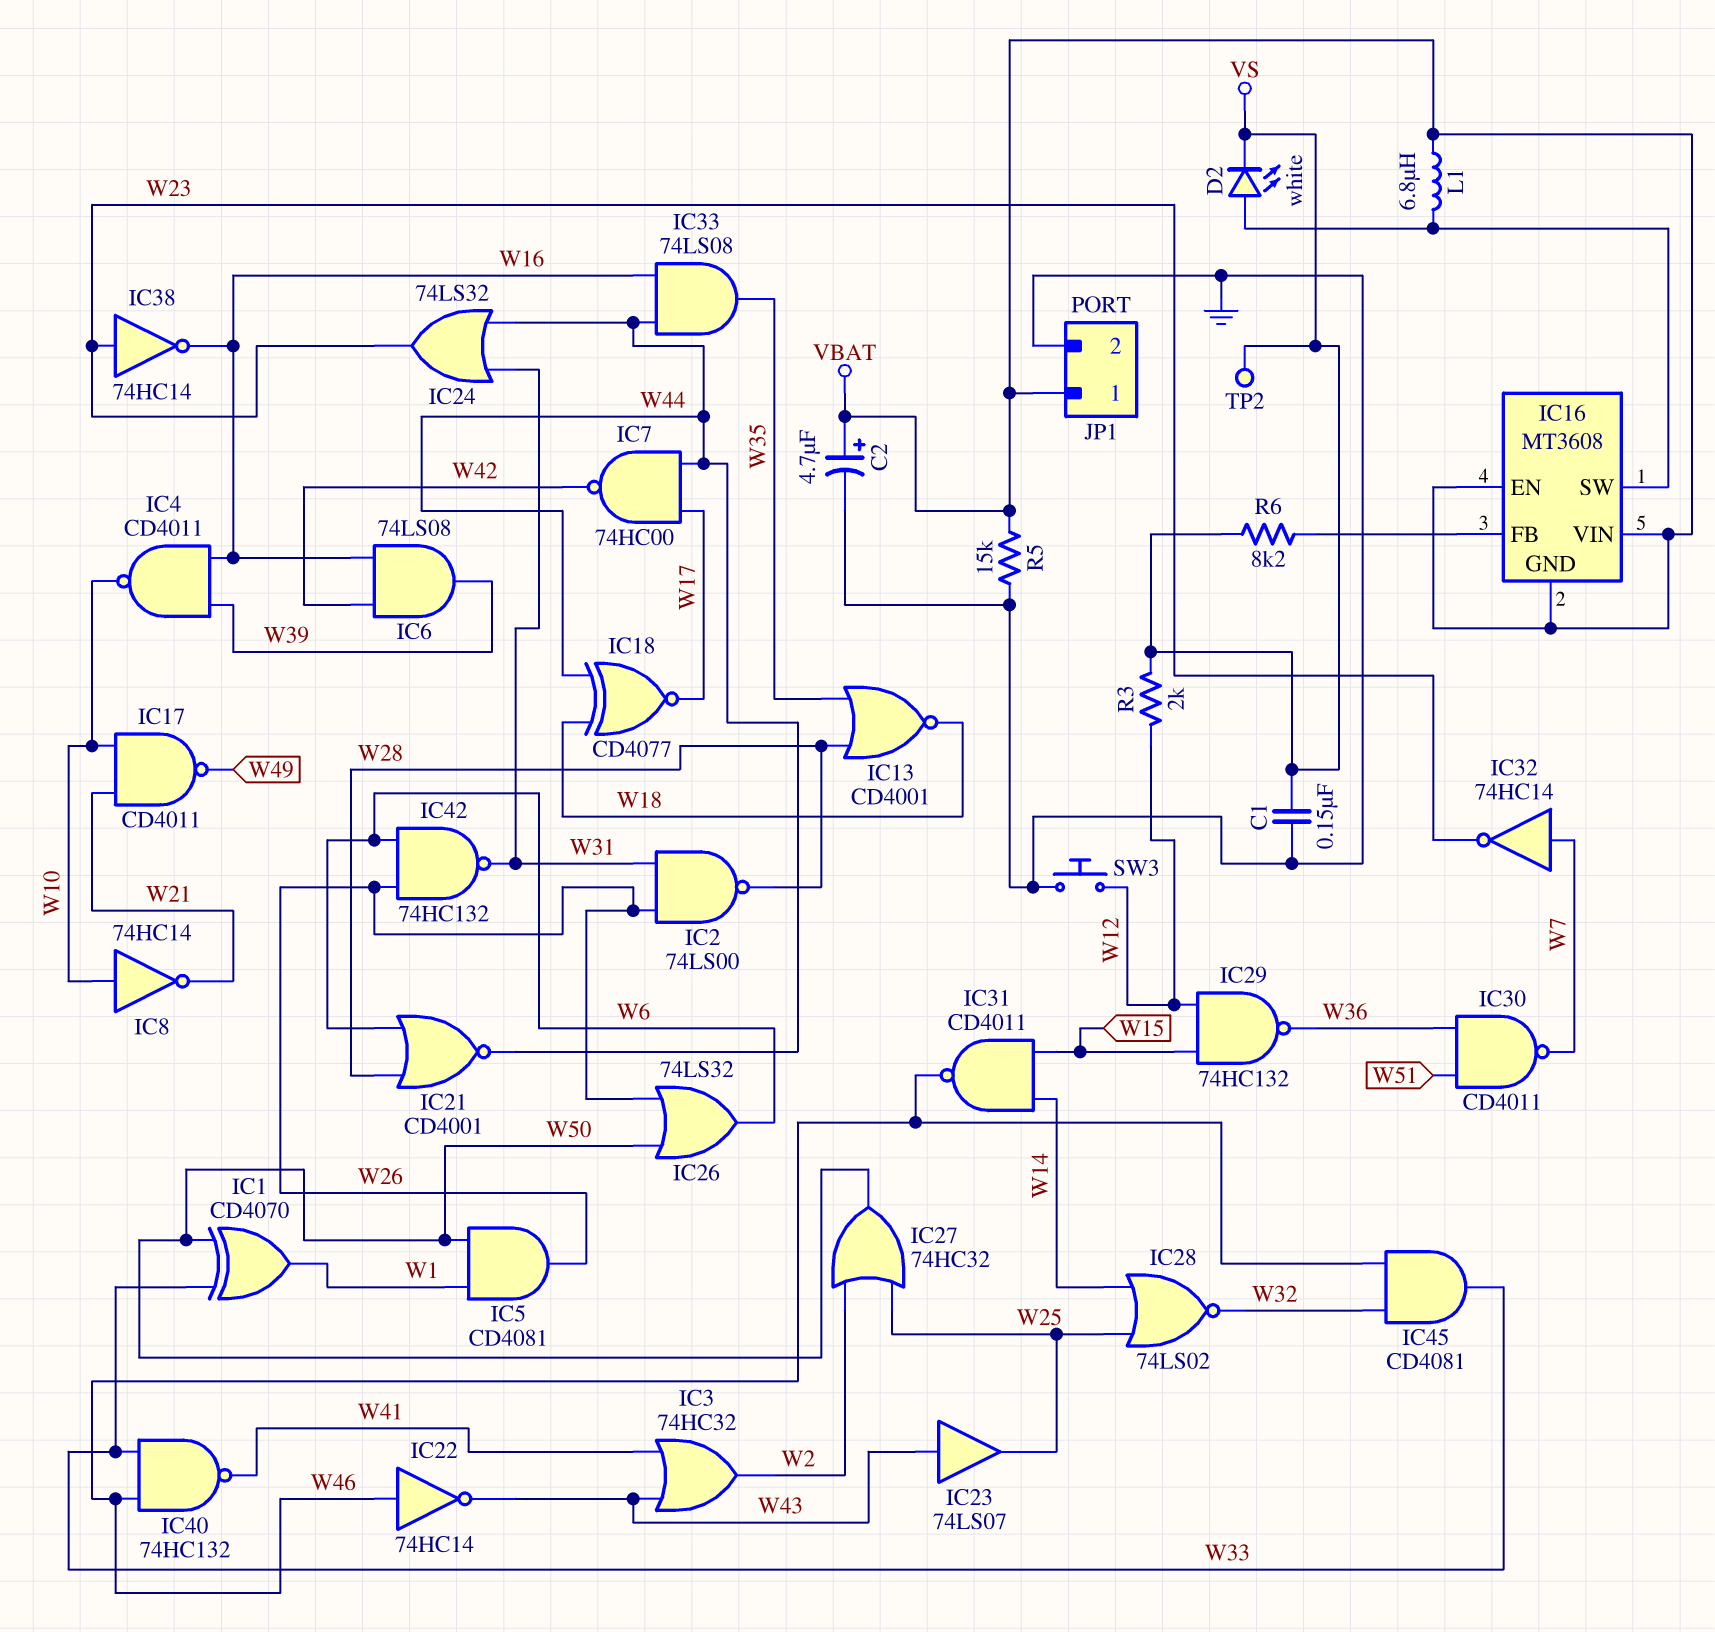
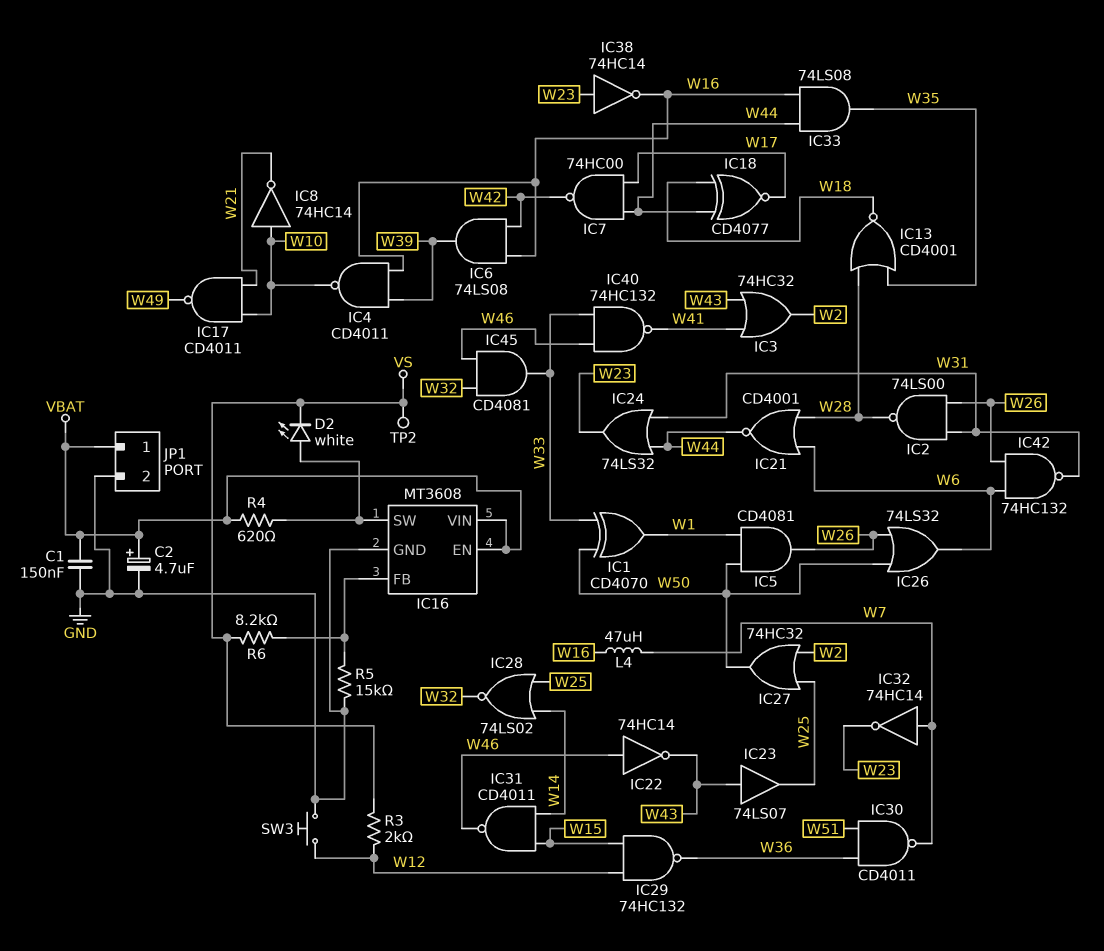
C1: 150nF (GND, VS) -> 150nF (GND, VBAT)
IC16 pin GND: VBAT -> GND
L1: 6.8uH (IC16/SW, VBAT) -> none
L4: none -> 47uH (W7, W16)
R4: none -> 620 (IC16/SW, VBAT)
R5: 15k (GND, VBAT) -> 15k (GND, IC16/FB)

